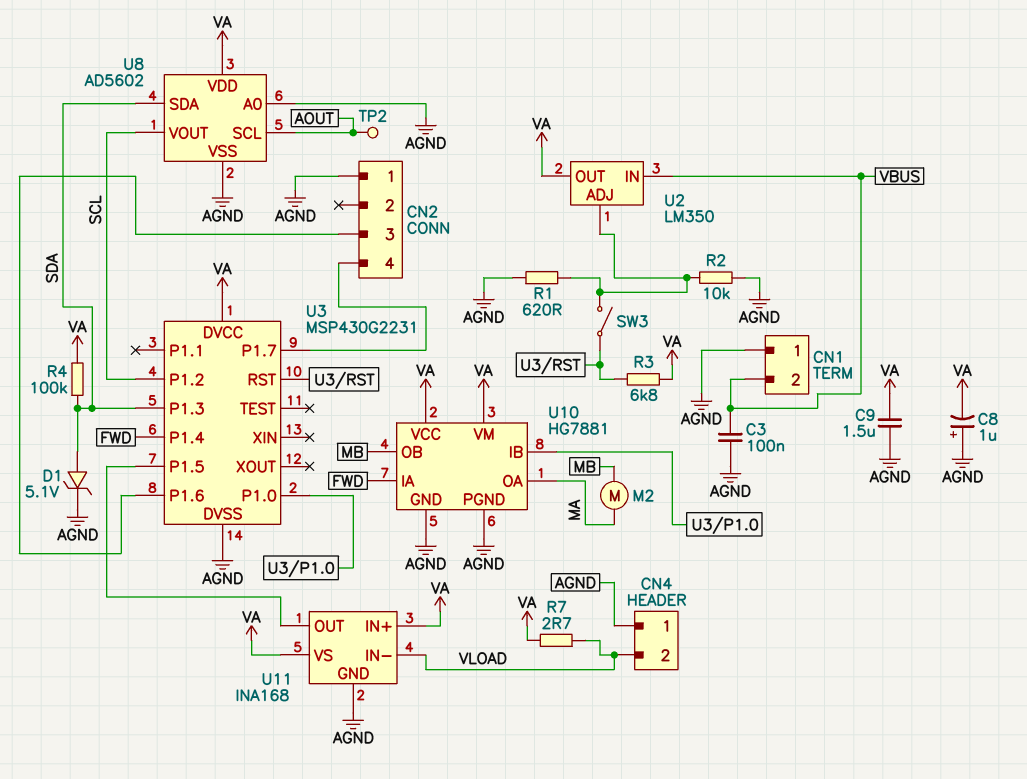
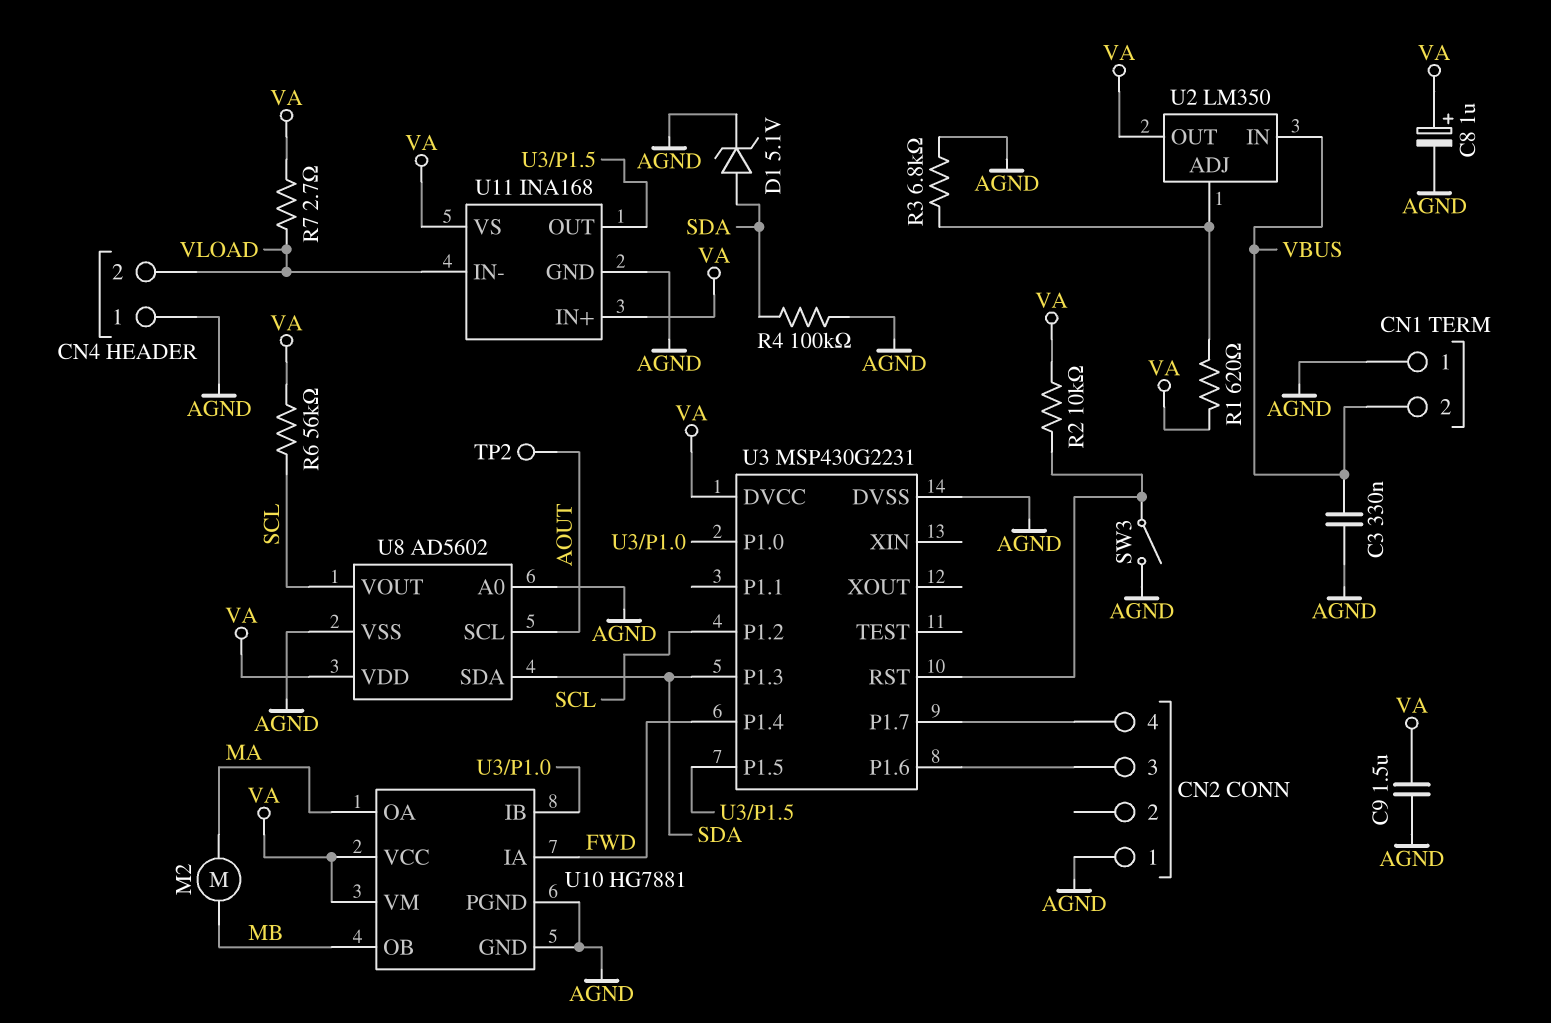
C3: 100nF (AGND, VBUS) -> 330nF (AGND, VBUS)
C8: 1uF (plus AGND, minus VA) -> 1uF (plus VA, minus AGND)
R1: 620 (AGND, U2/ADJ) -> 620 (U2/ADJ, VA)
R2: 10k (AGND, U2/ADJ) -> 10k (U3/RST, VA)
R3: 6.8k (U3/RST, VA) -> 6.8k (AGND, U2/ADJ)
R4: 100k (SDA, VA) -> 100k (AGND, SDA)
R6: none -> 56k (SCL, VA)
SW3: switch (U2/ADJ, U3/RST) -> switch (AGND, U3/RST)

